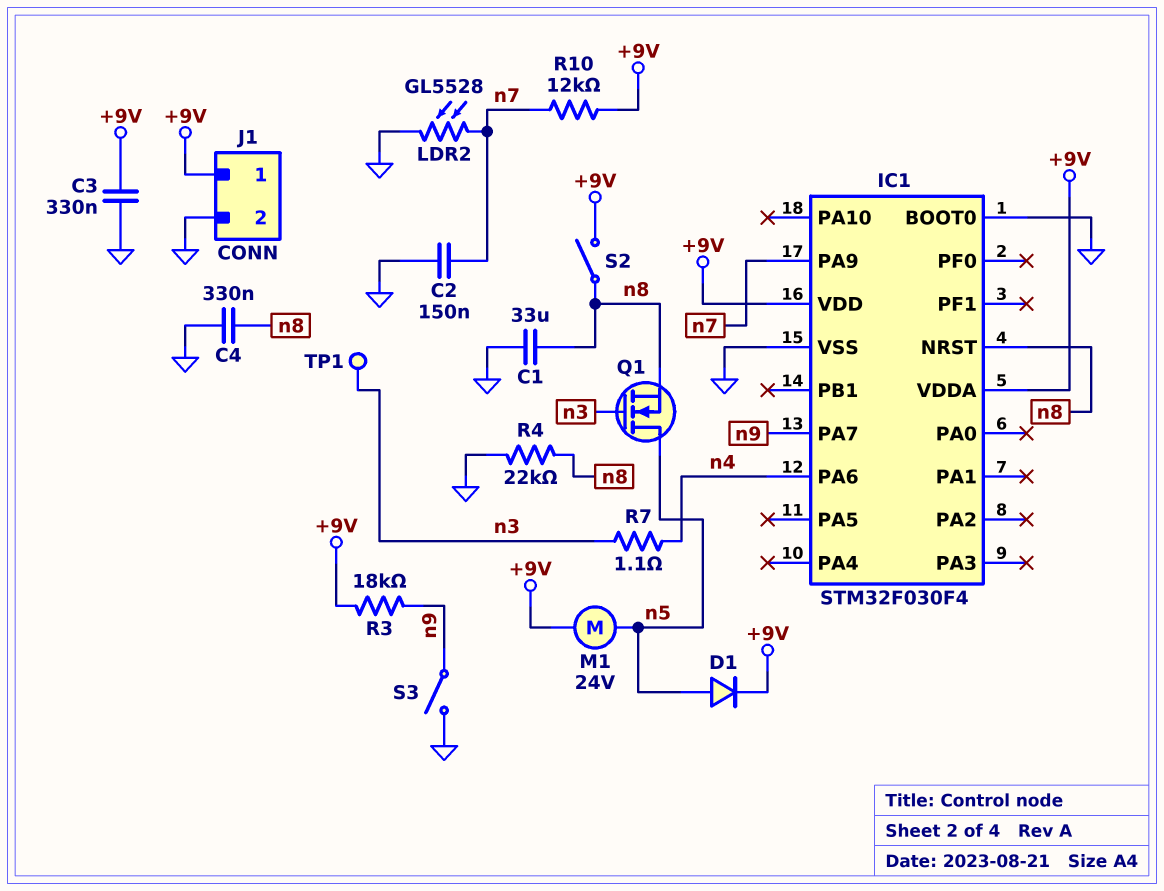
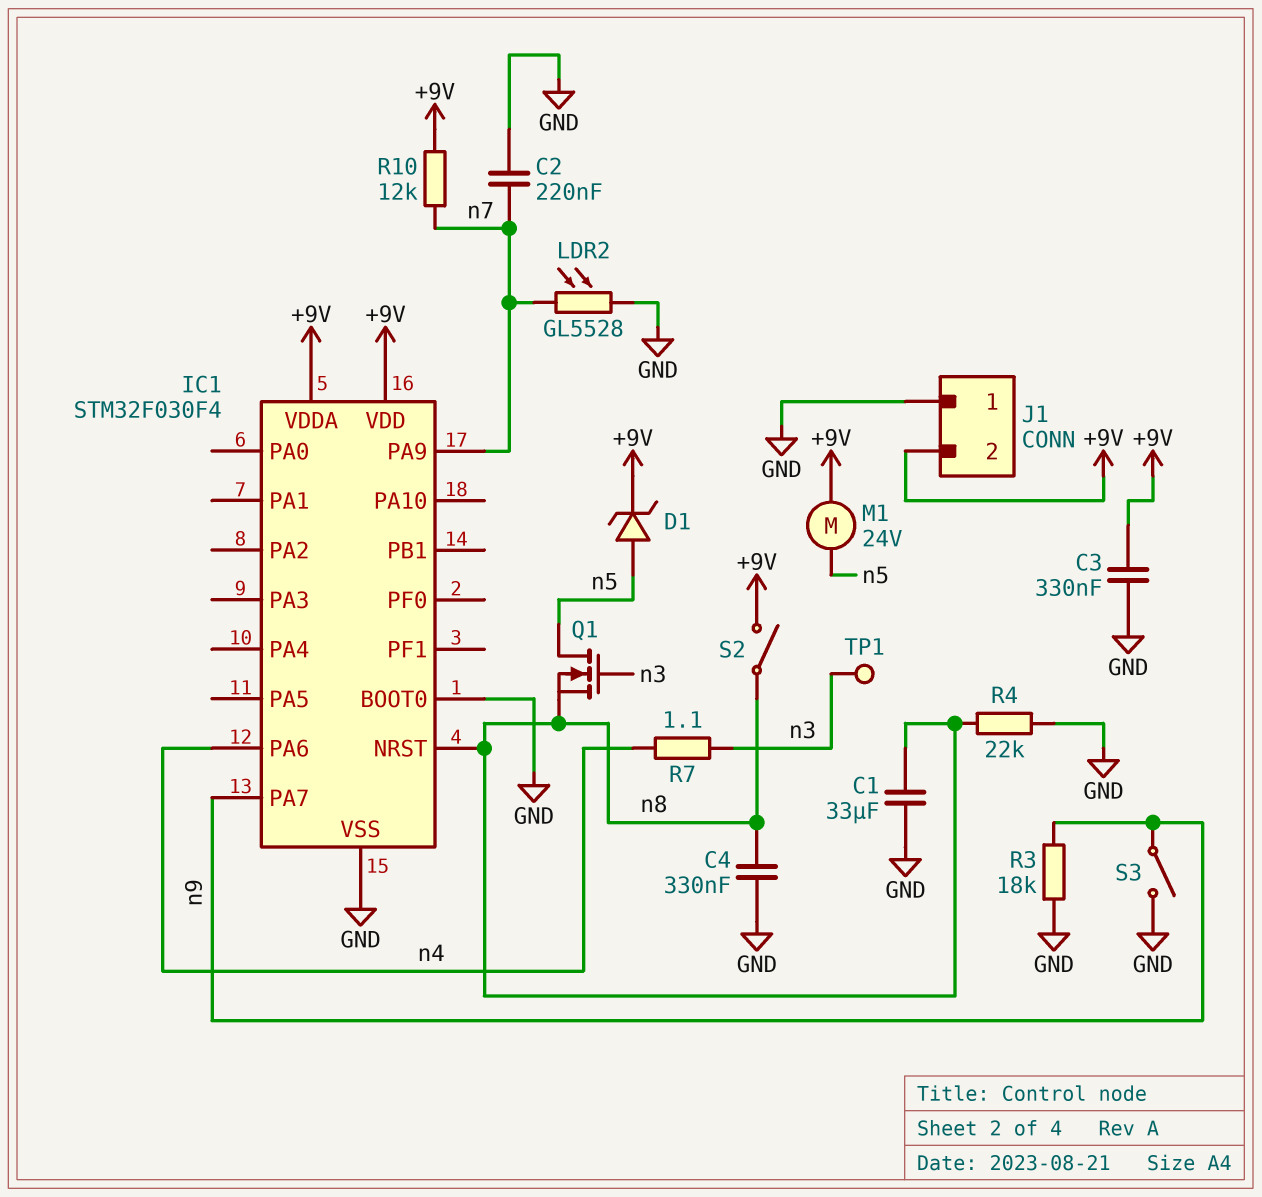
C2: 150nF (GND, n7) -> 220nF (GND, n7)
D1: diode (A n5, K +9V) -> zener (A n5, K +9V)
J1 pin 1: +9V -> GND
J1 pin 2: GND -> +9V
R3: 18k (+9V, n9) -> 18k (GND, n9)

